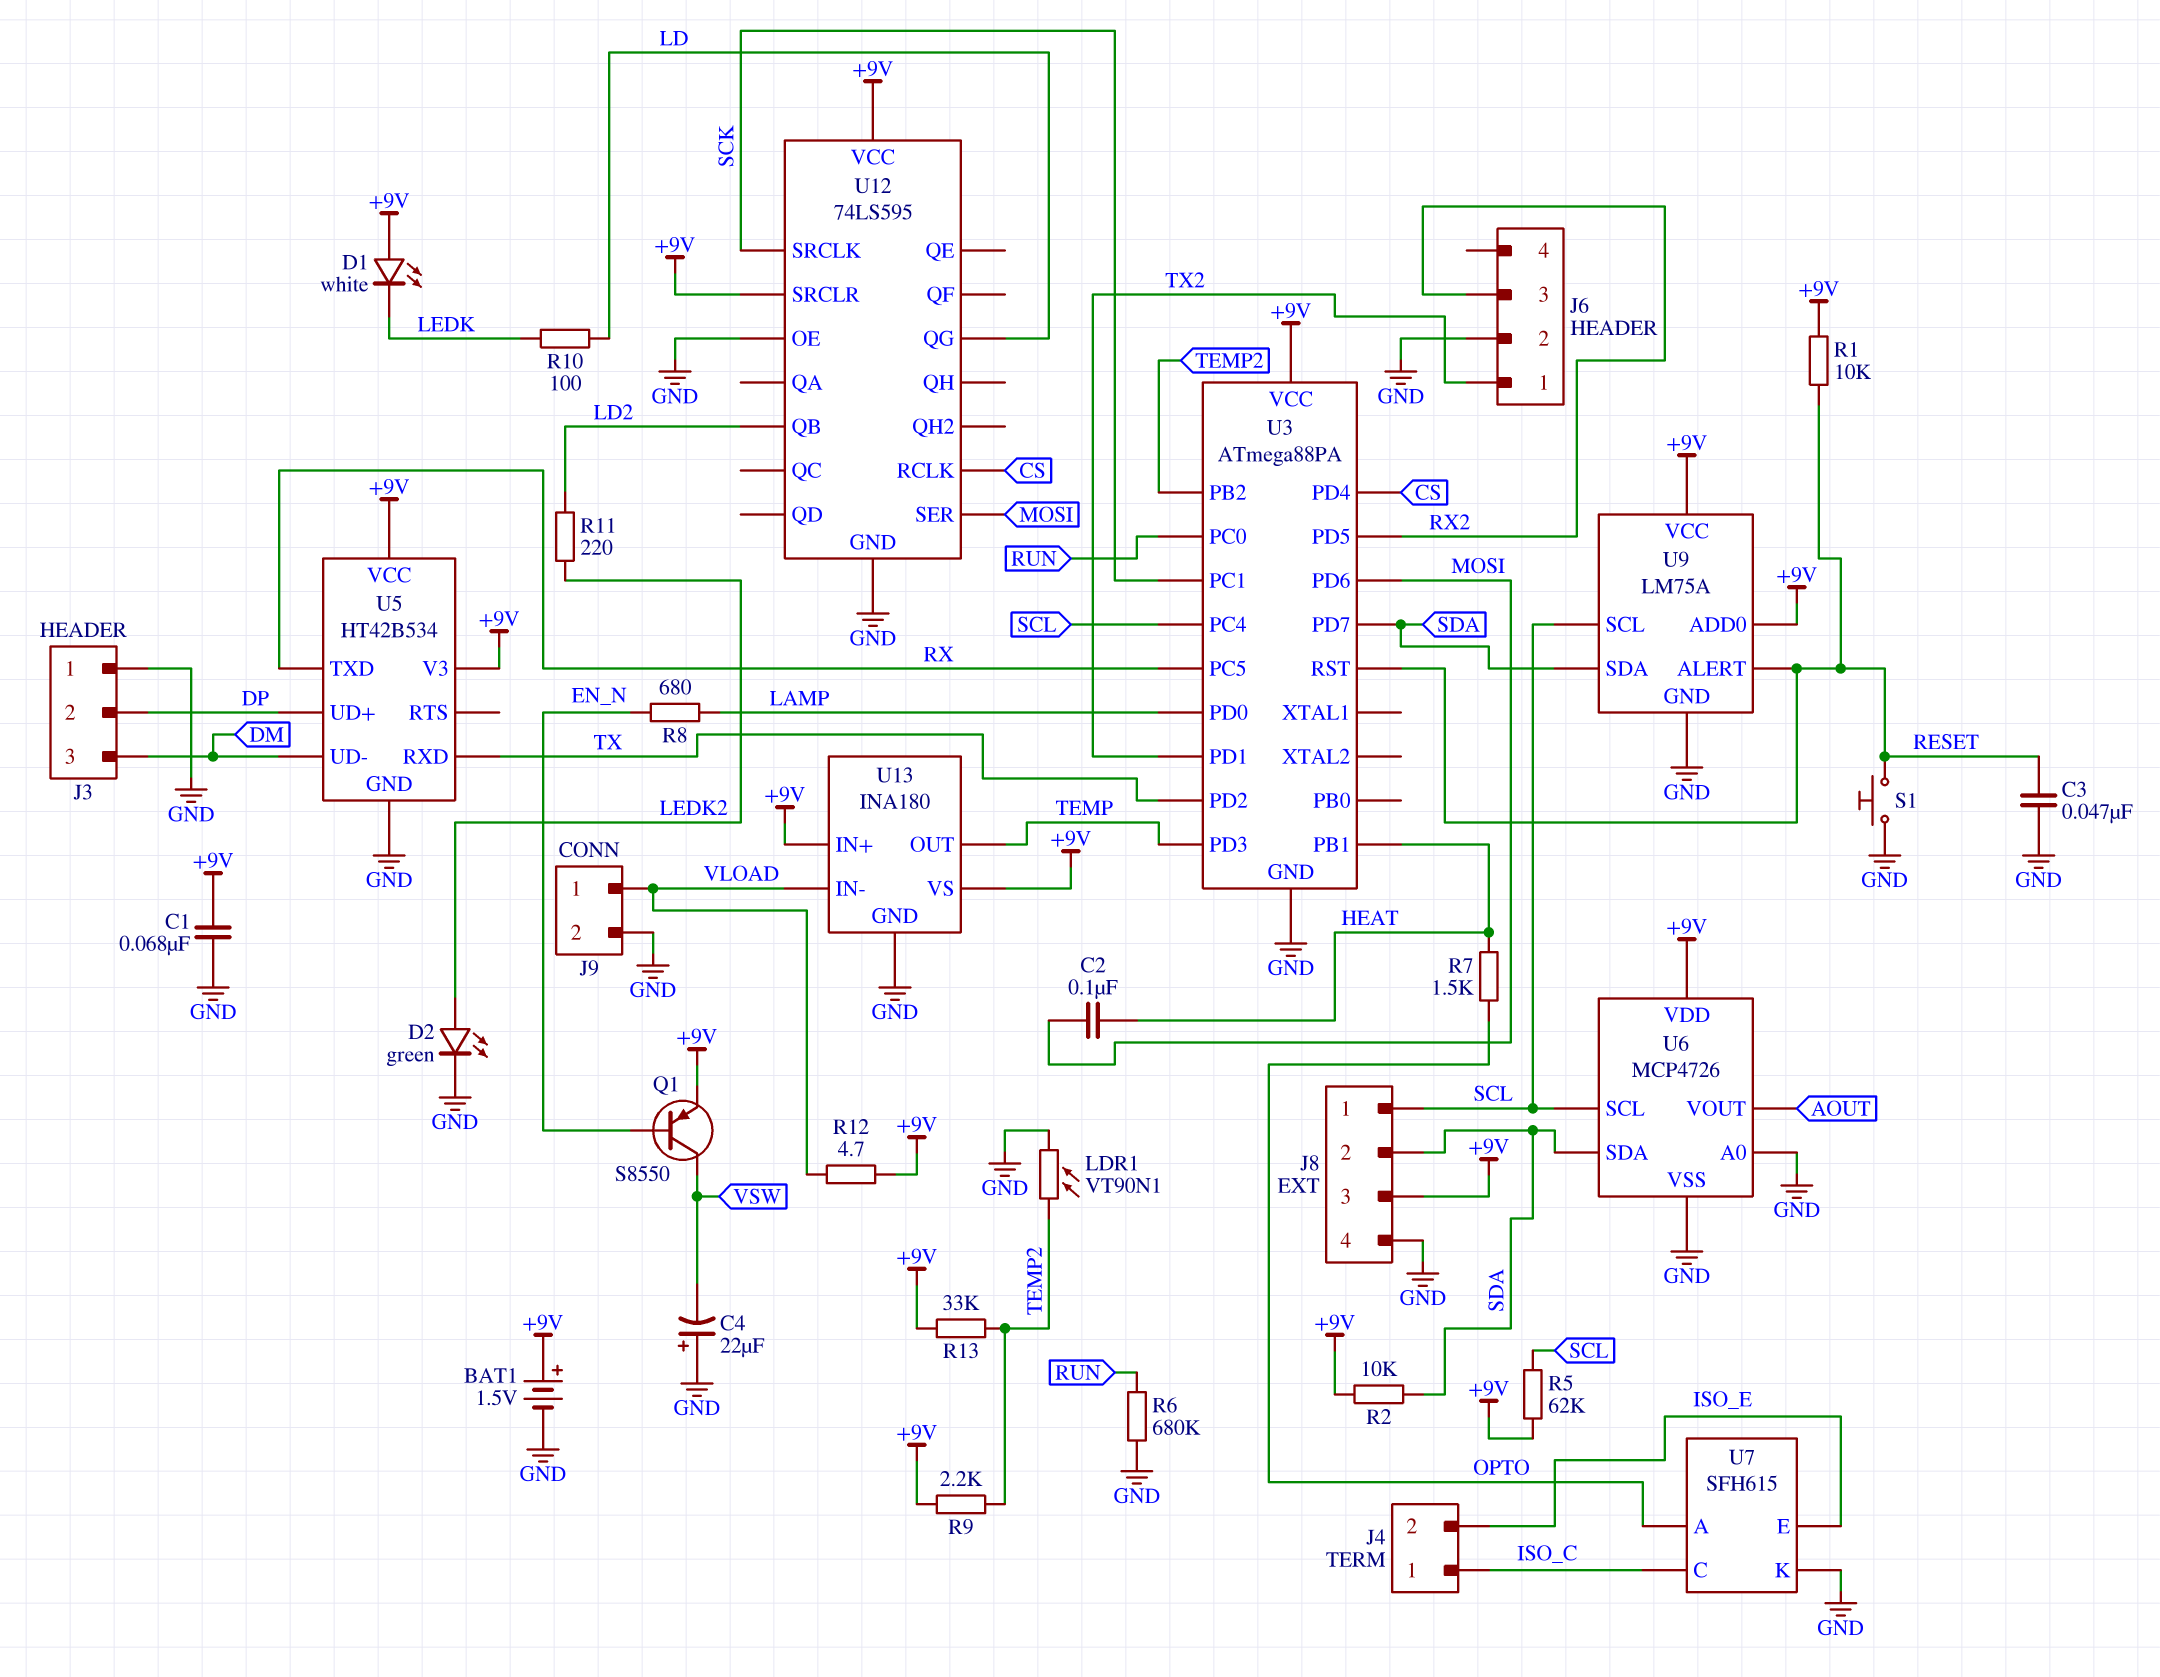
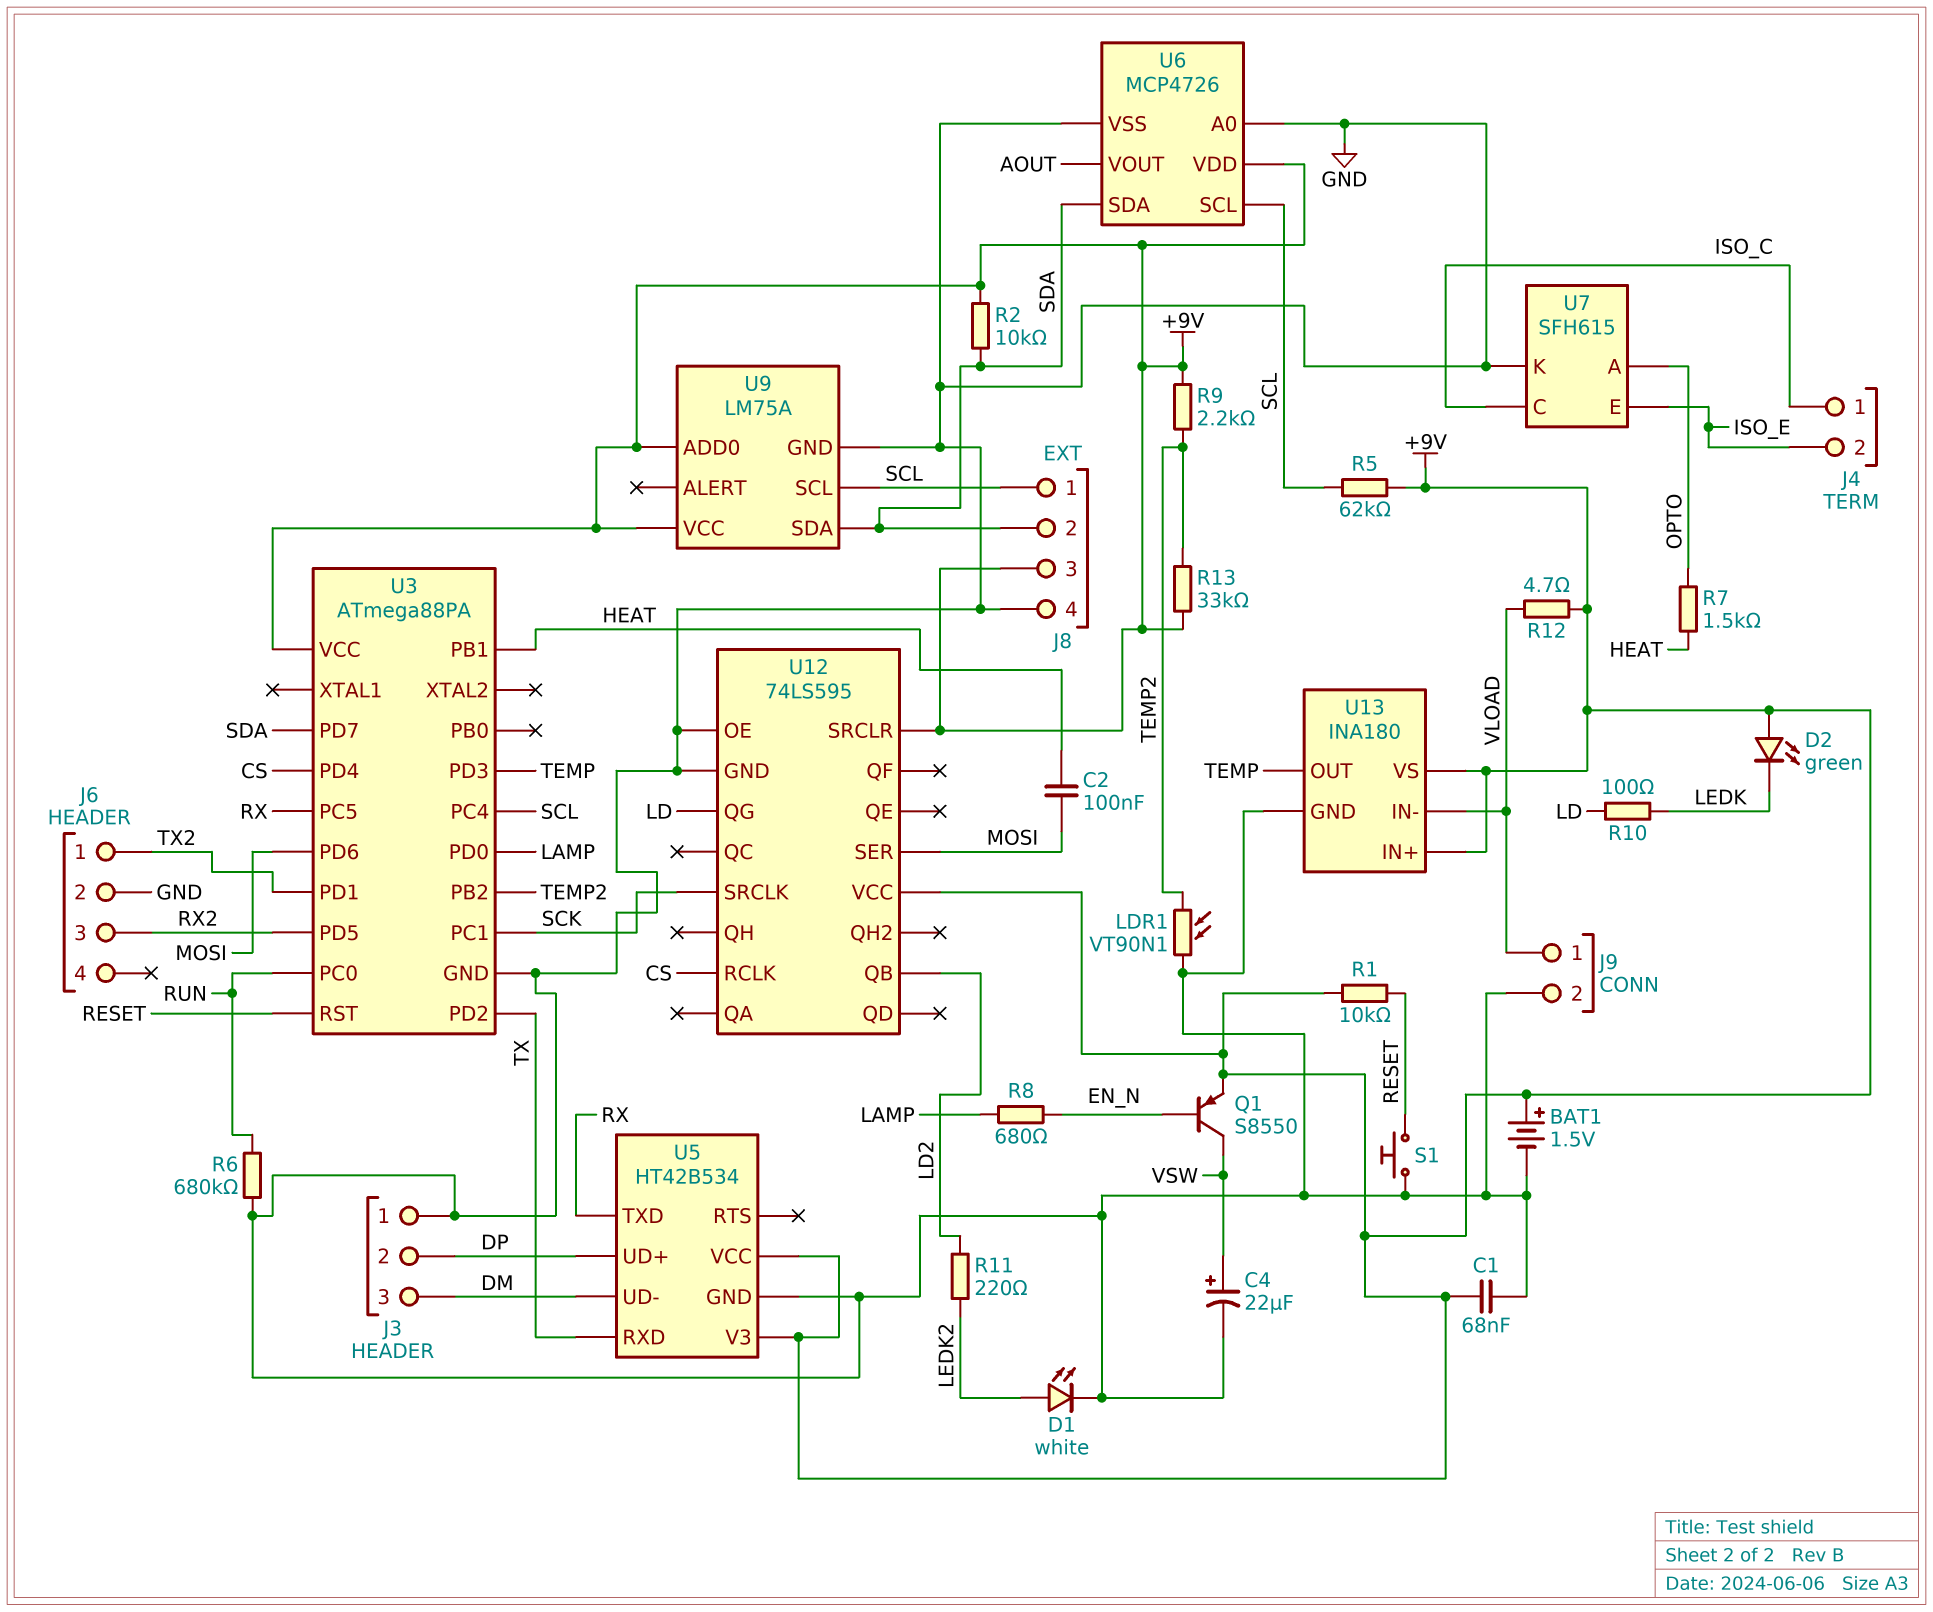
C3: 47nF (GND, RESET) -> none
C4: 22uF (plus GND, minus VSW) -> 22uF (plus VSW, minus GND)
D1: LED white (A +9V, K LEDK) -> LED white (A LEDK2, K GND)
D2: LED green (A LEDK2, K GND) -> LED green (A +9V, K LEDK)
U9 pin ALERT: RESET -> none

